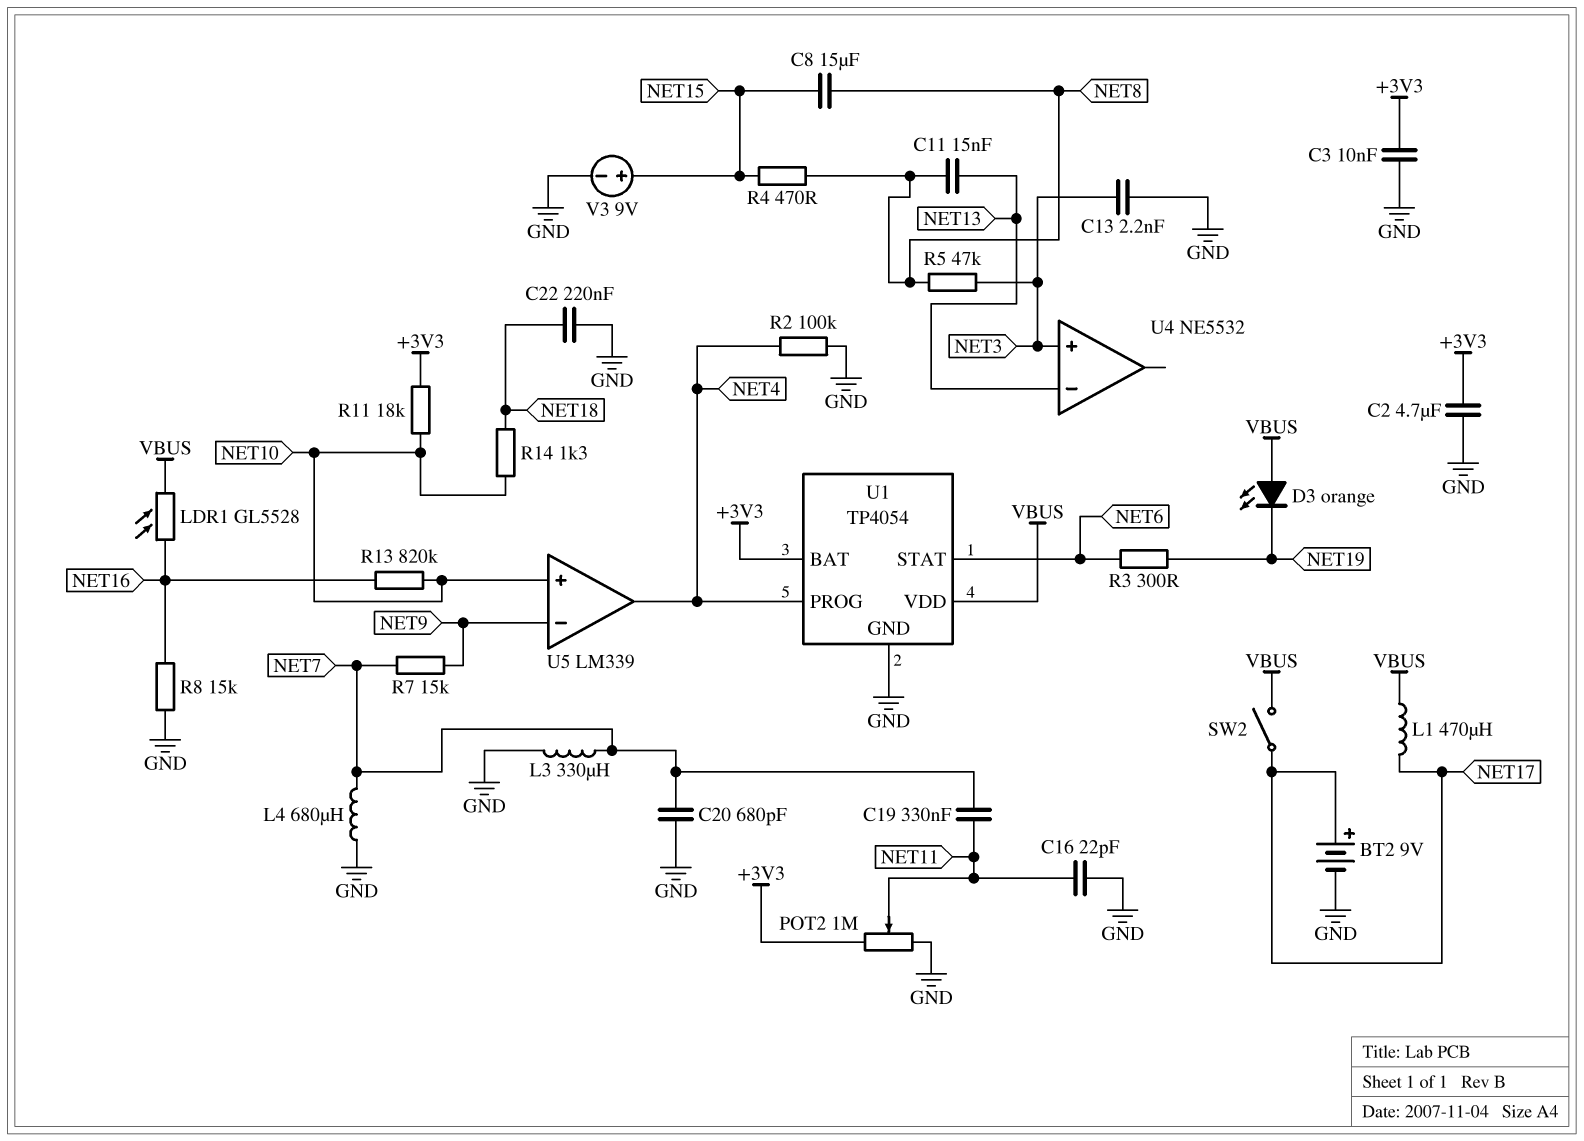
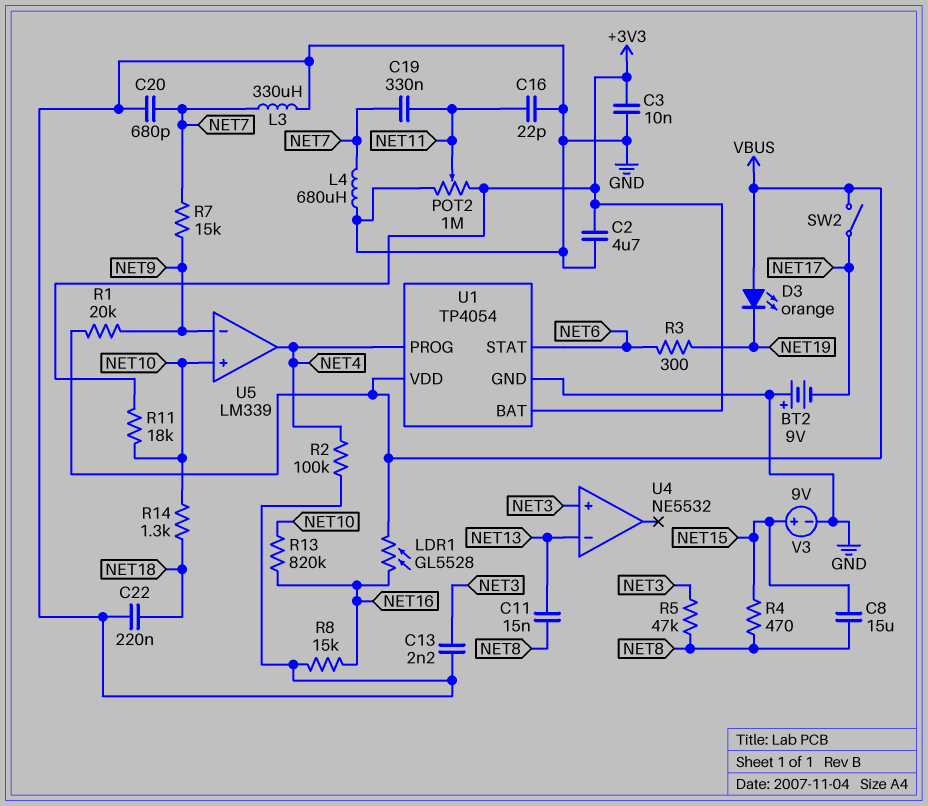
BT2: 9V (plus NET17, minus GND) -> 9V (plus GND, minus NET17)
L1: 470uH (NET17, VBUS) -> none
R1: none -> 20k (NET9, VBUS)

